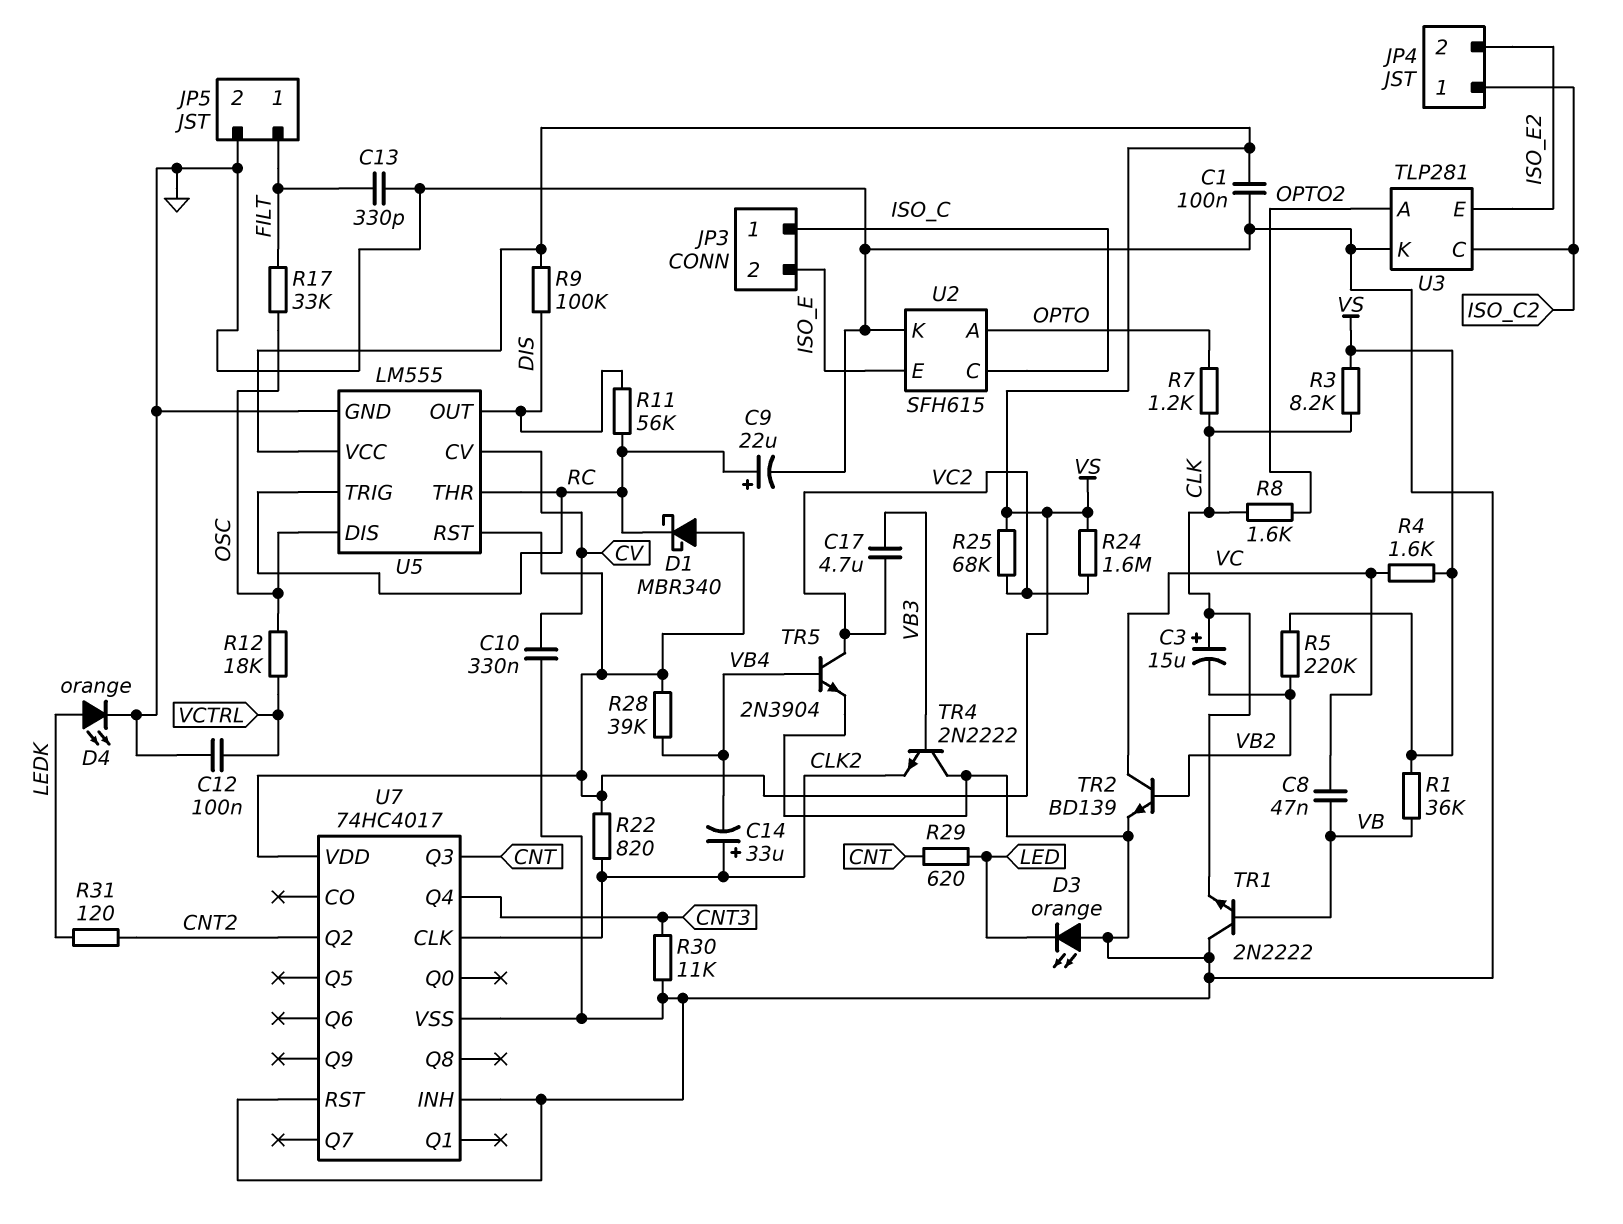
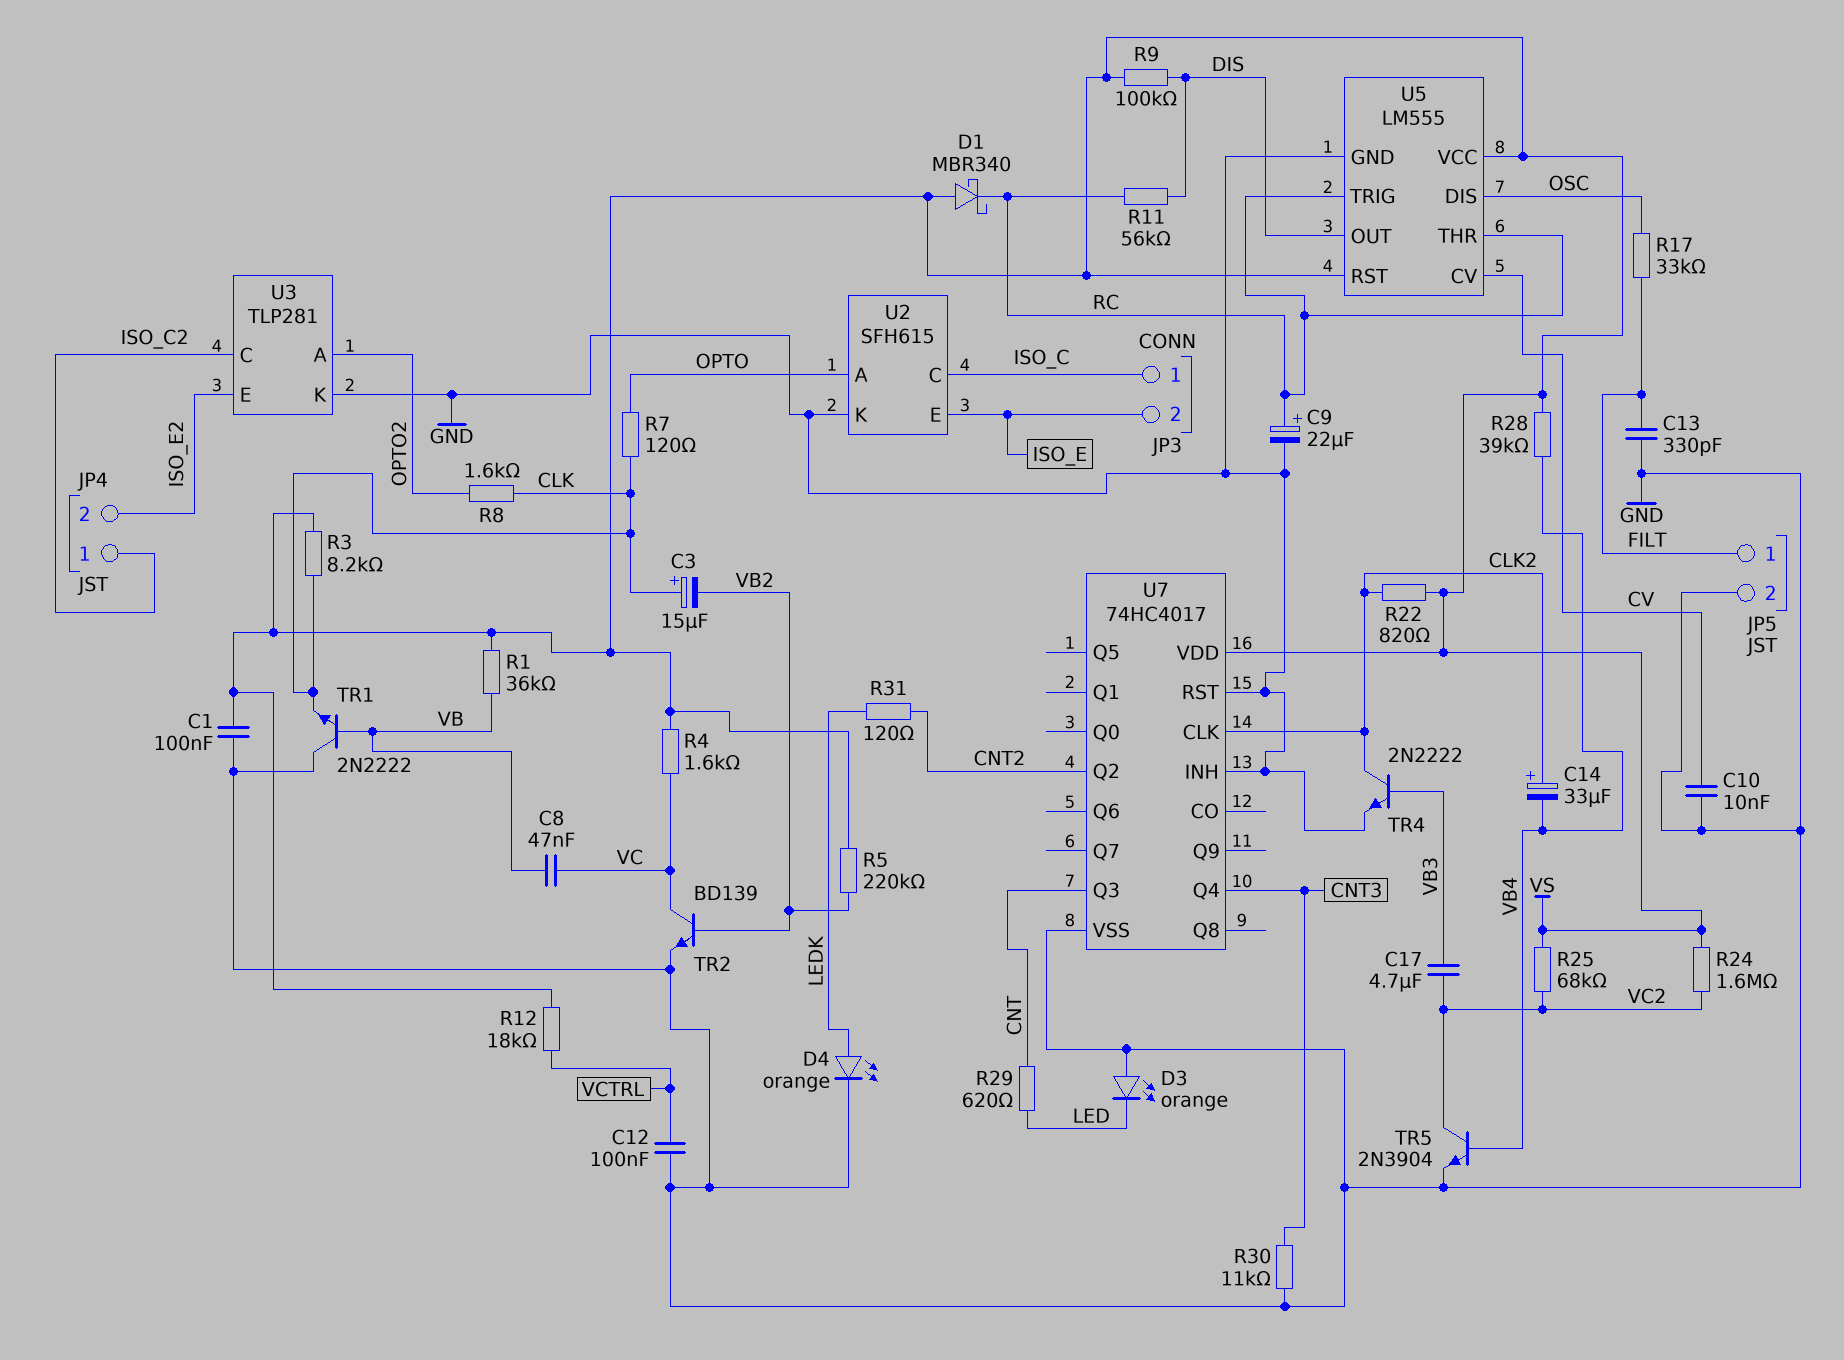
C10: 330nF (CV, GND) -> 10nF (CV, GND)
R7: 1.2k (CLK, OPTO) -> 120 (CLK, OPTO)
R12: 18k (OSC, VCTRL) -> 18k (VCTRL, VS)
TR4: NPN 2N2222 (B VB3, C GND, E CLK2) -> NPN 2N2222 (B VB3, C CLK2, E GND)

